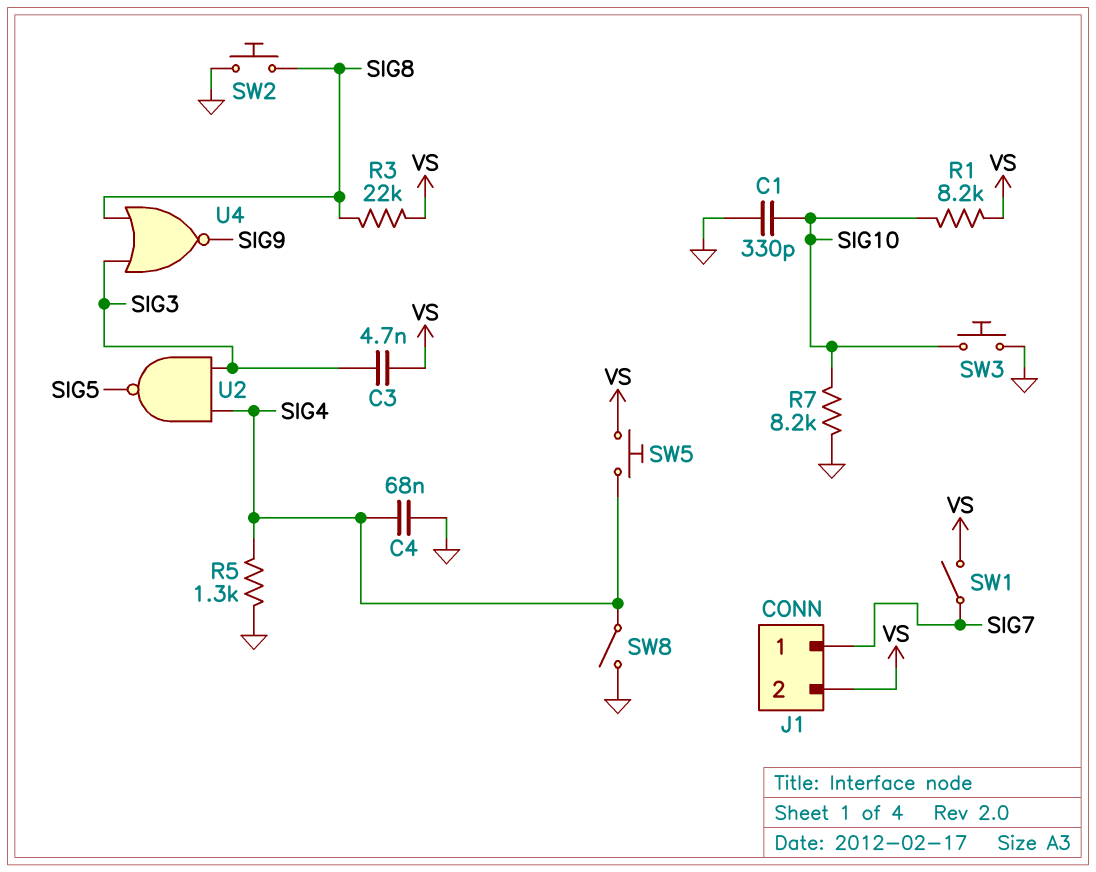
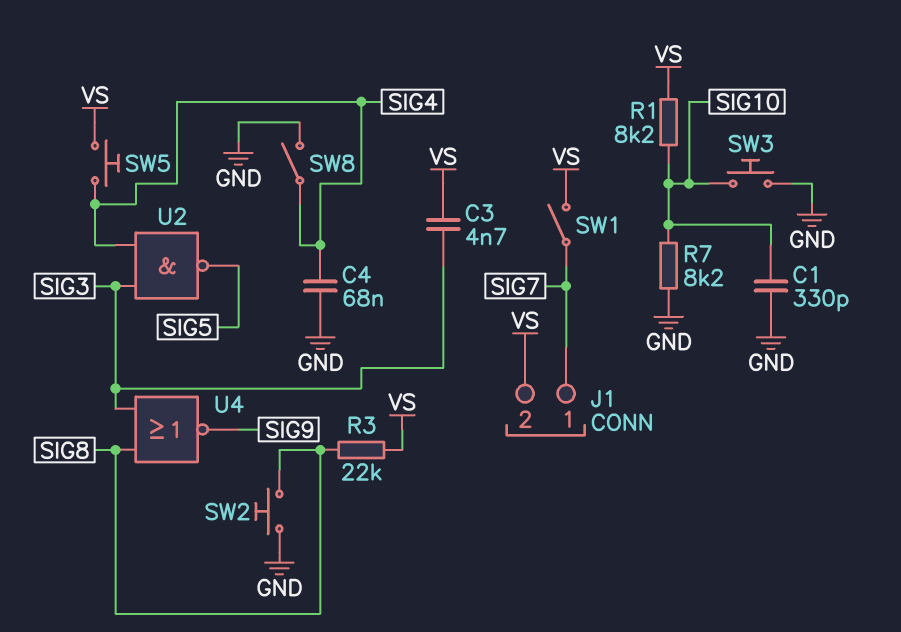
R5: 1.3k (GND, SIG4) -> none

